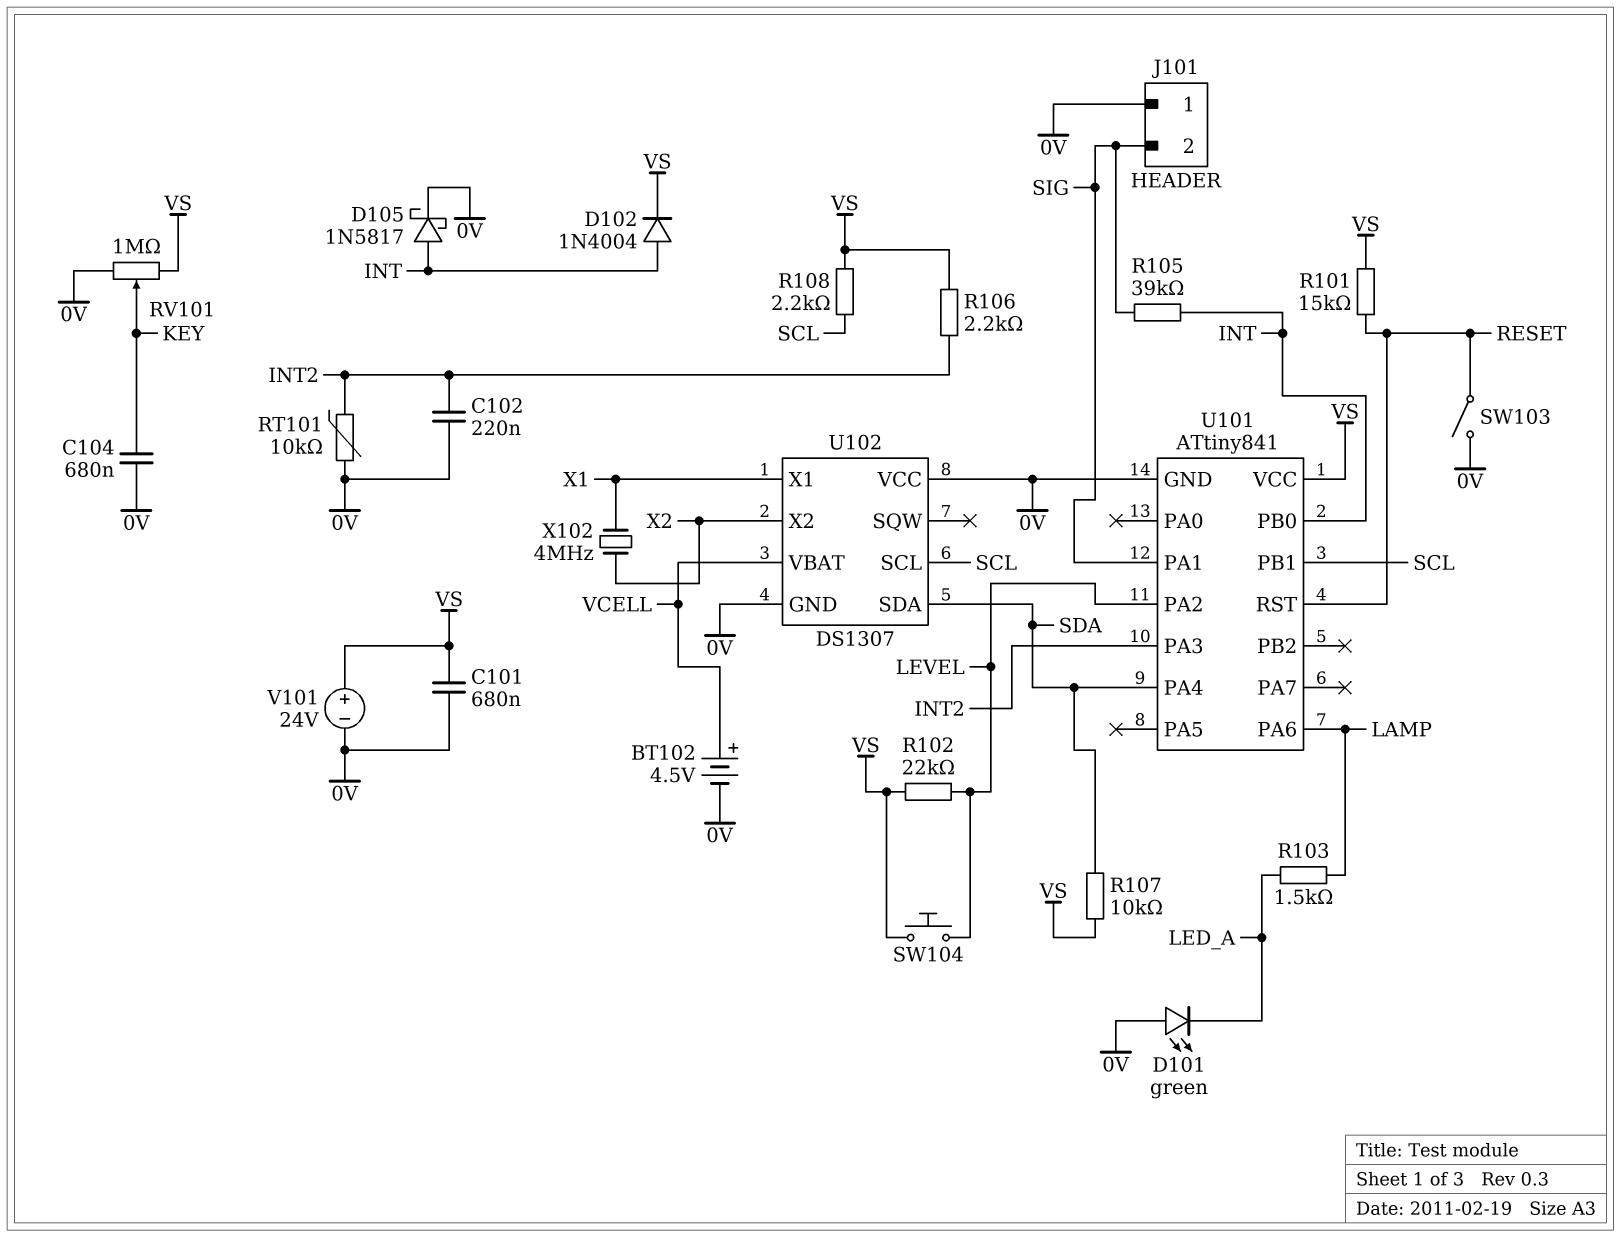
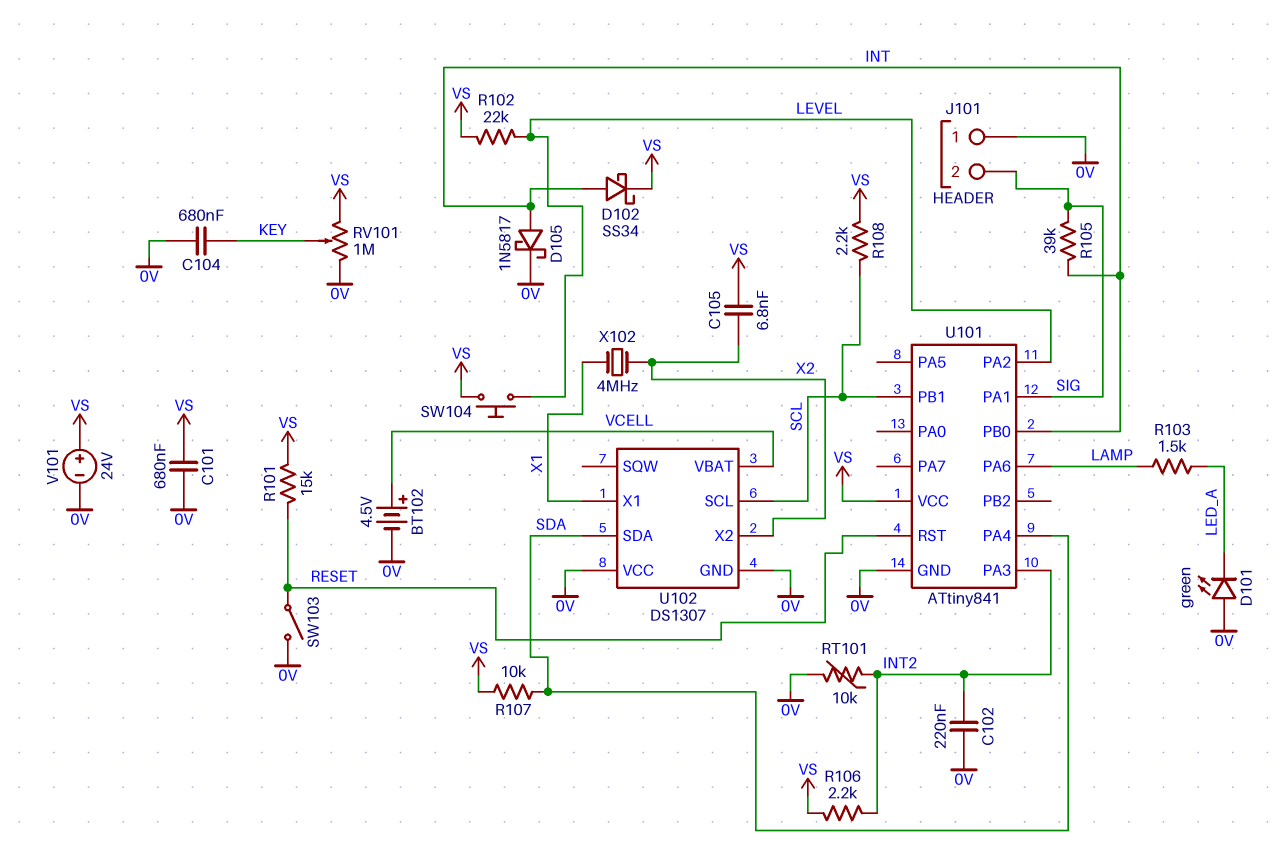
C105: none -> 6.8nF (VS, X2)
D102: diode 1N4004 (A INT, K VS) -> schottky SS34 (A INT, K VS)

